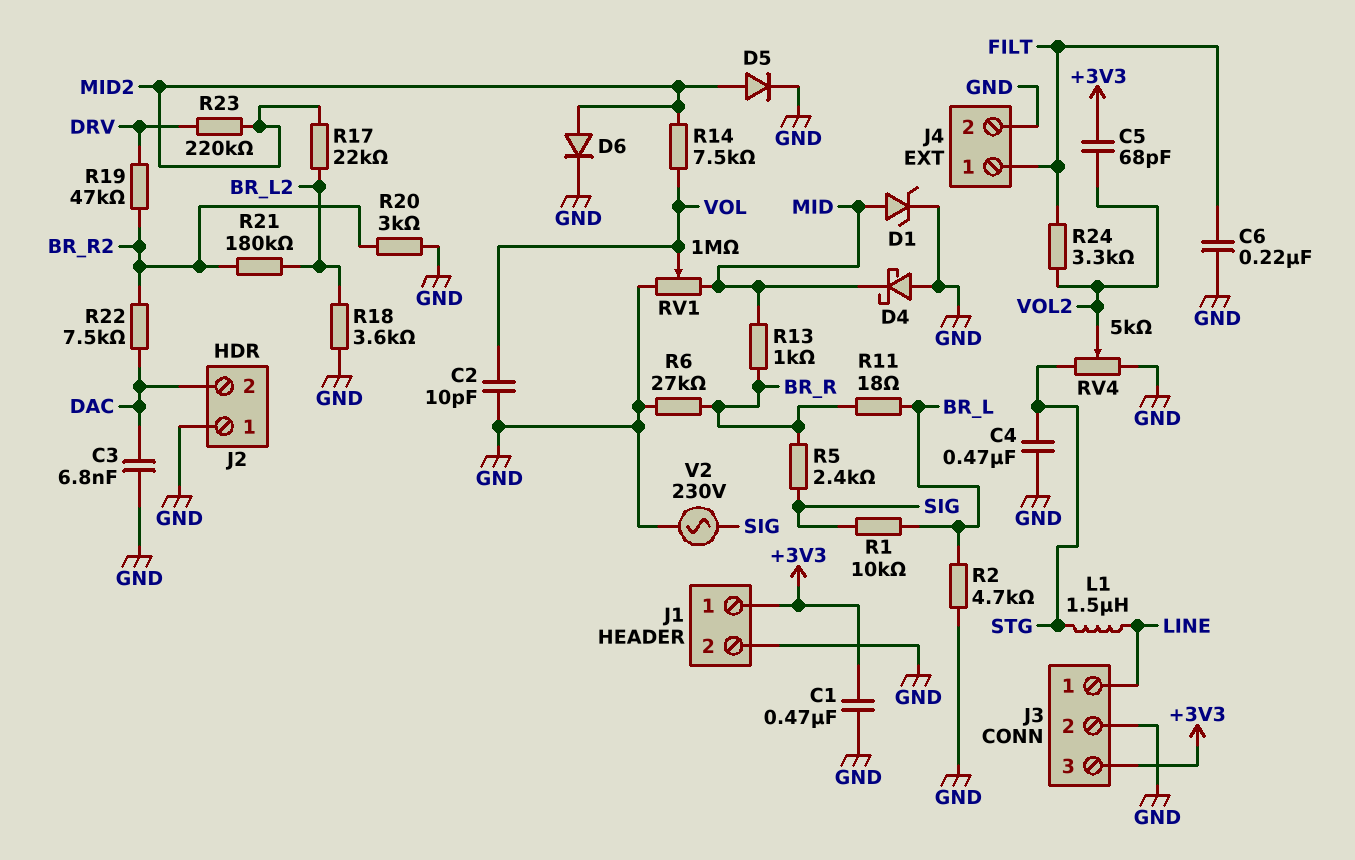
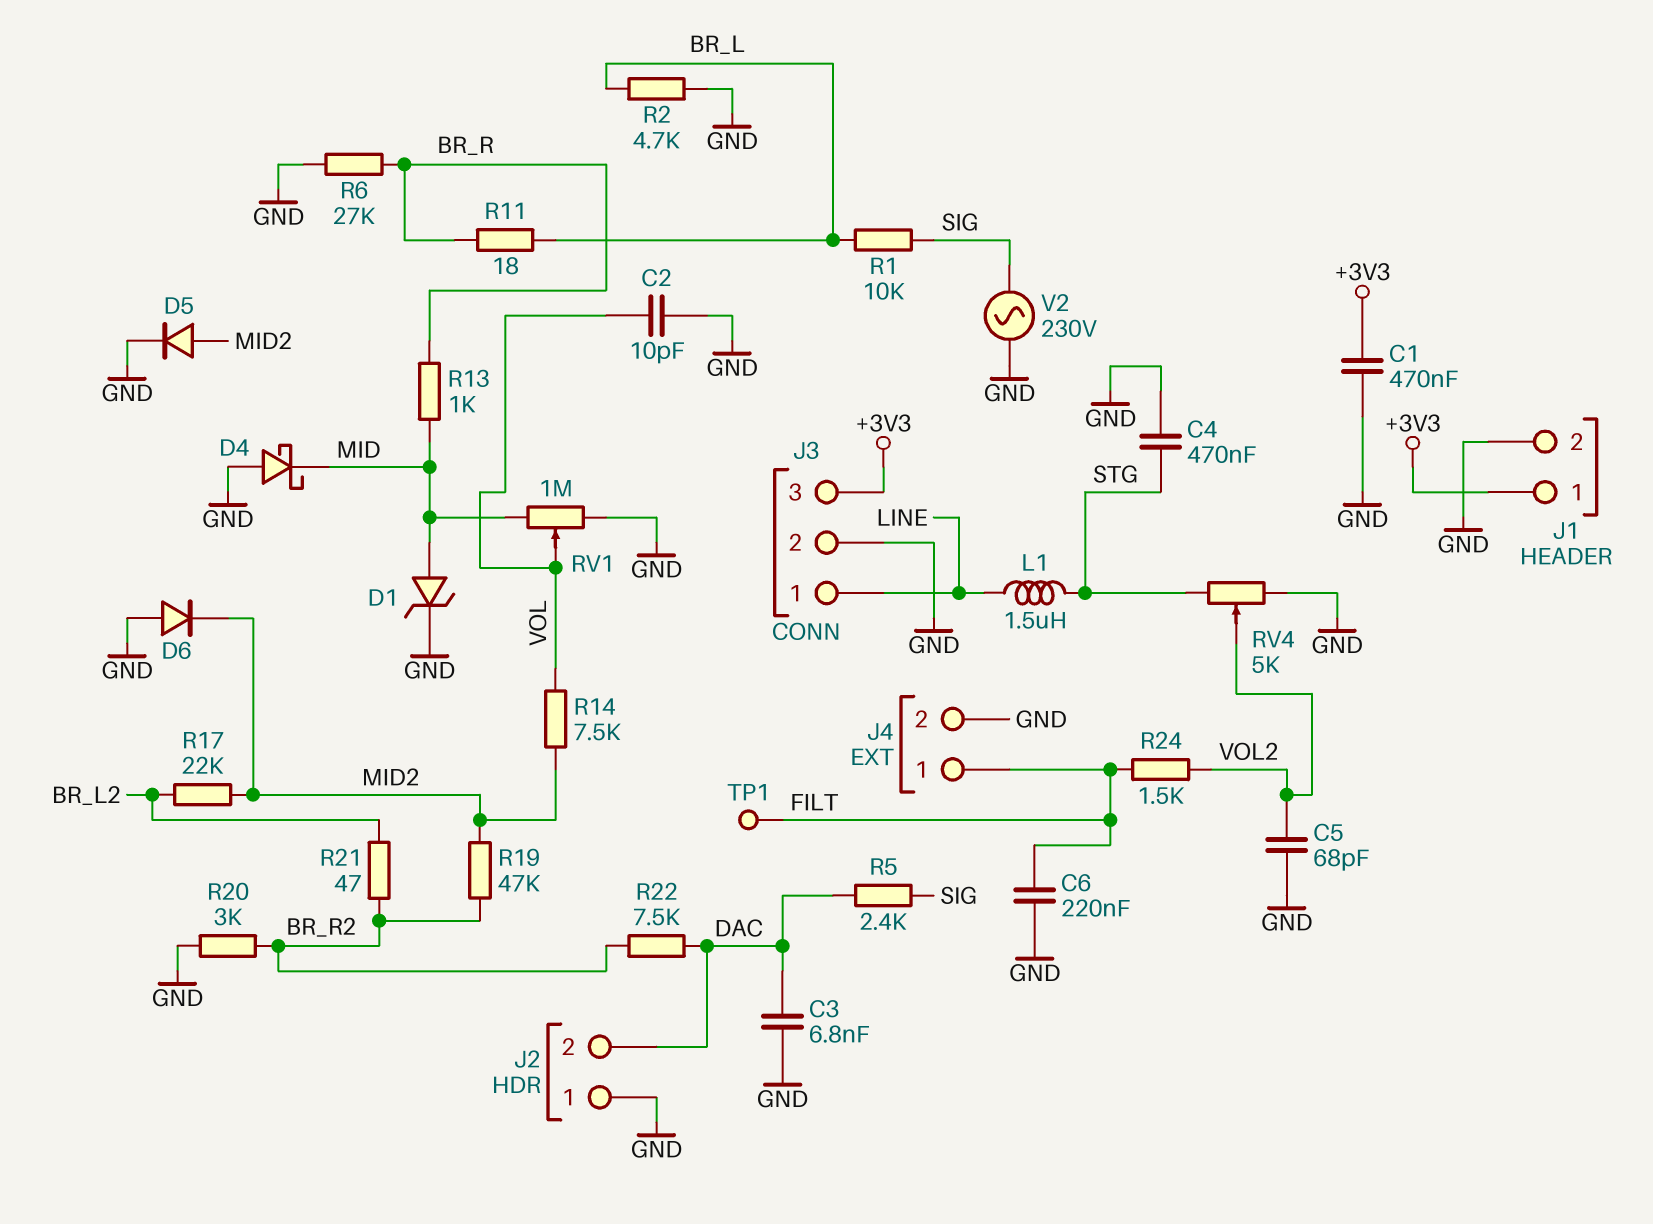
C5: 68pF (+3V3, VOL2) -> 68pF (GND, VOL2)
D6: diode (A MID2, K GND) -> diode (A GND, K MID2)
R5: 2.4k (BR_R, SIG) -> 2.4k (DAC, SIG)
R18: 3.6k (BR_L2, GND) -> none
R19: 47k (BR_R2, DRV) -> 47k (BR_R2, MID2)
R21: 180k (BR_L2, BR_R2) -> 47 (BR_L2, BR_R2)
R23: 220k (DRV, MID2) -> none
R24: 3.3k (FILT, VOL2) -> 1.5k (FILT, VOL2)
TP1: none -> test point (FILT)

